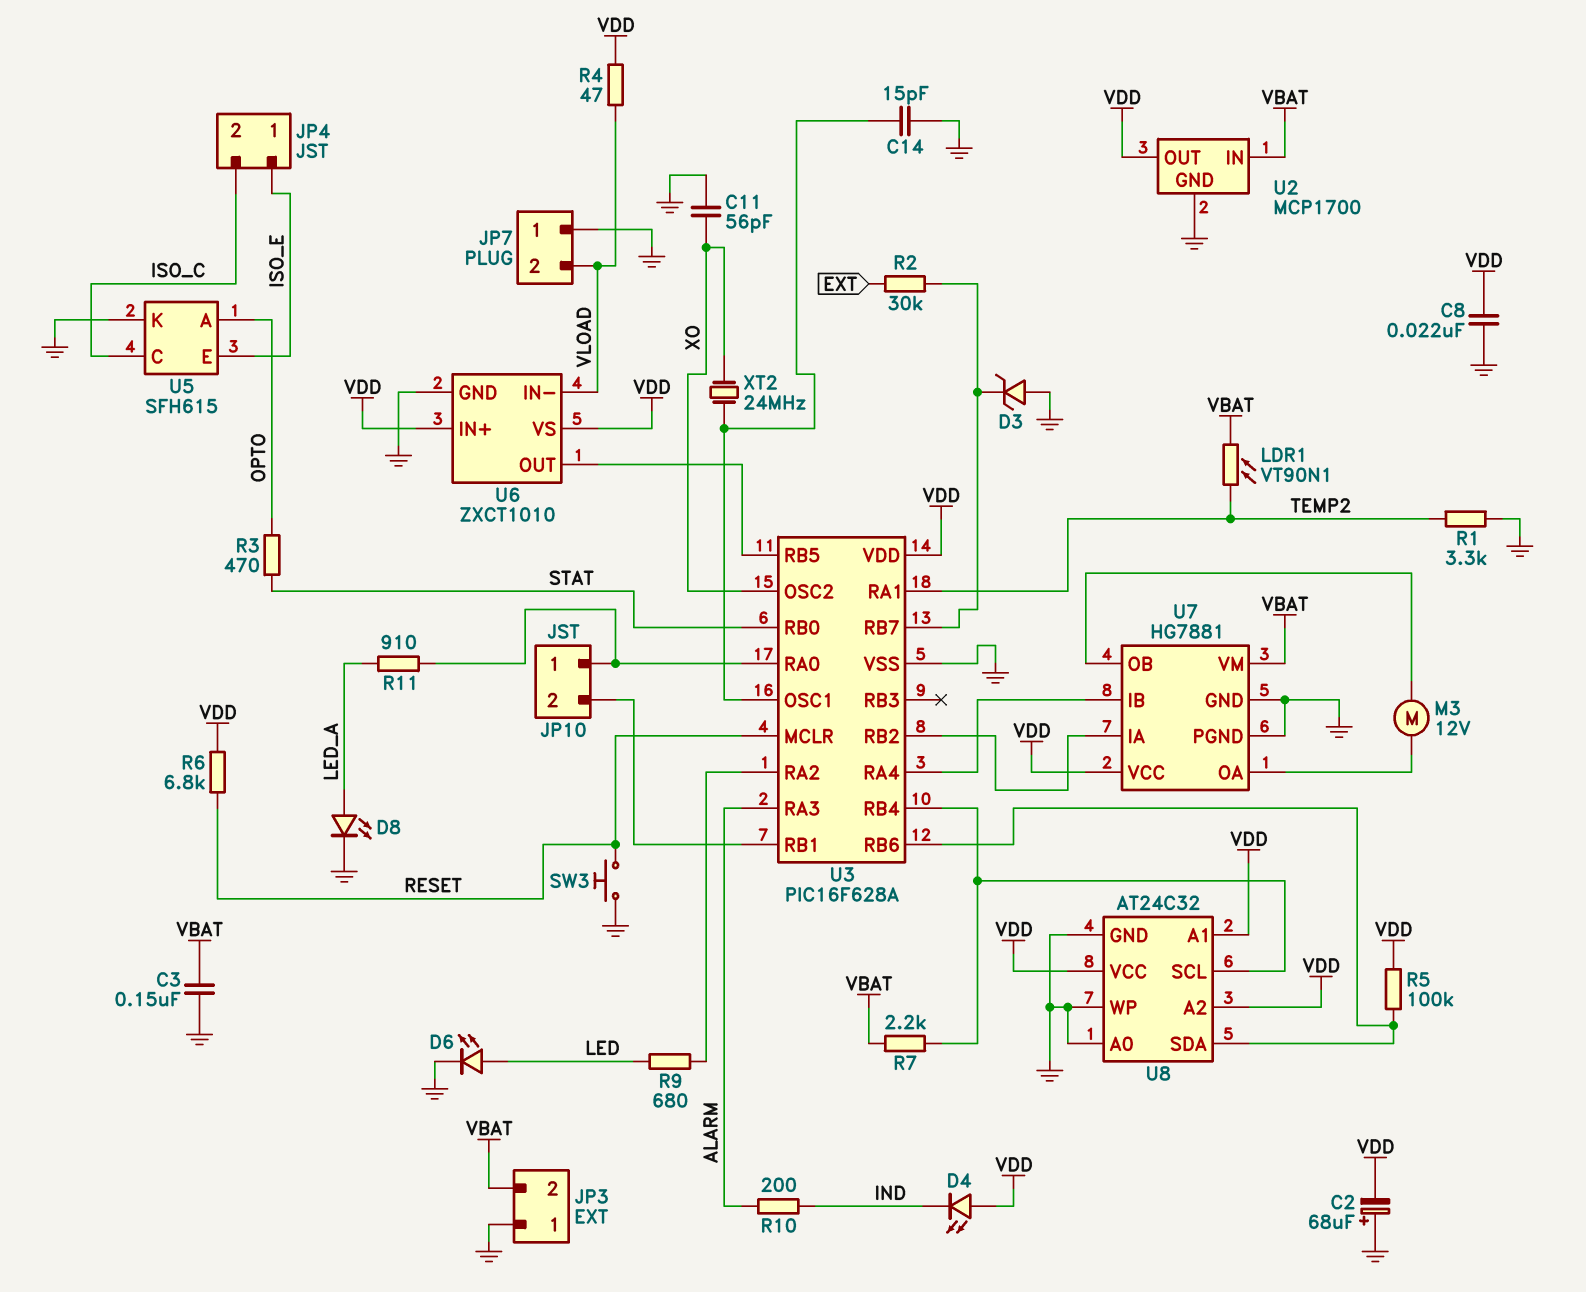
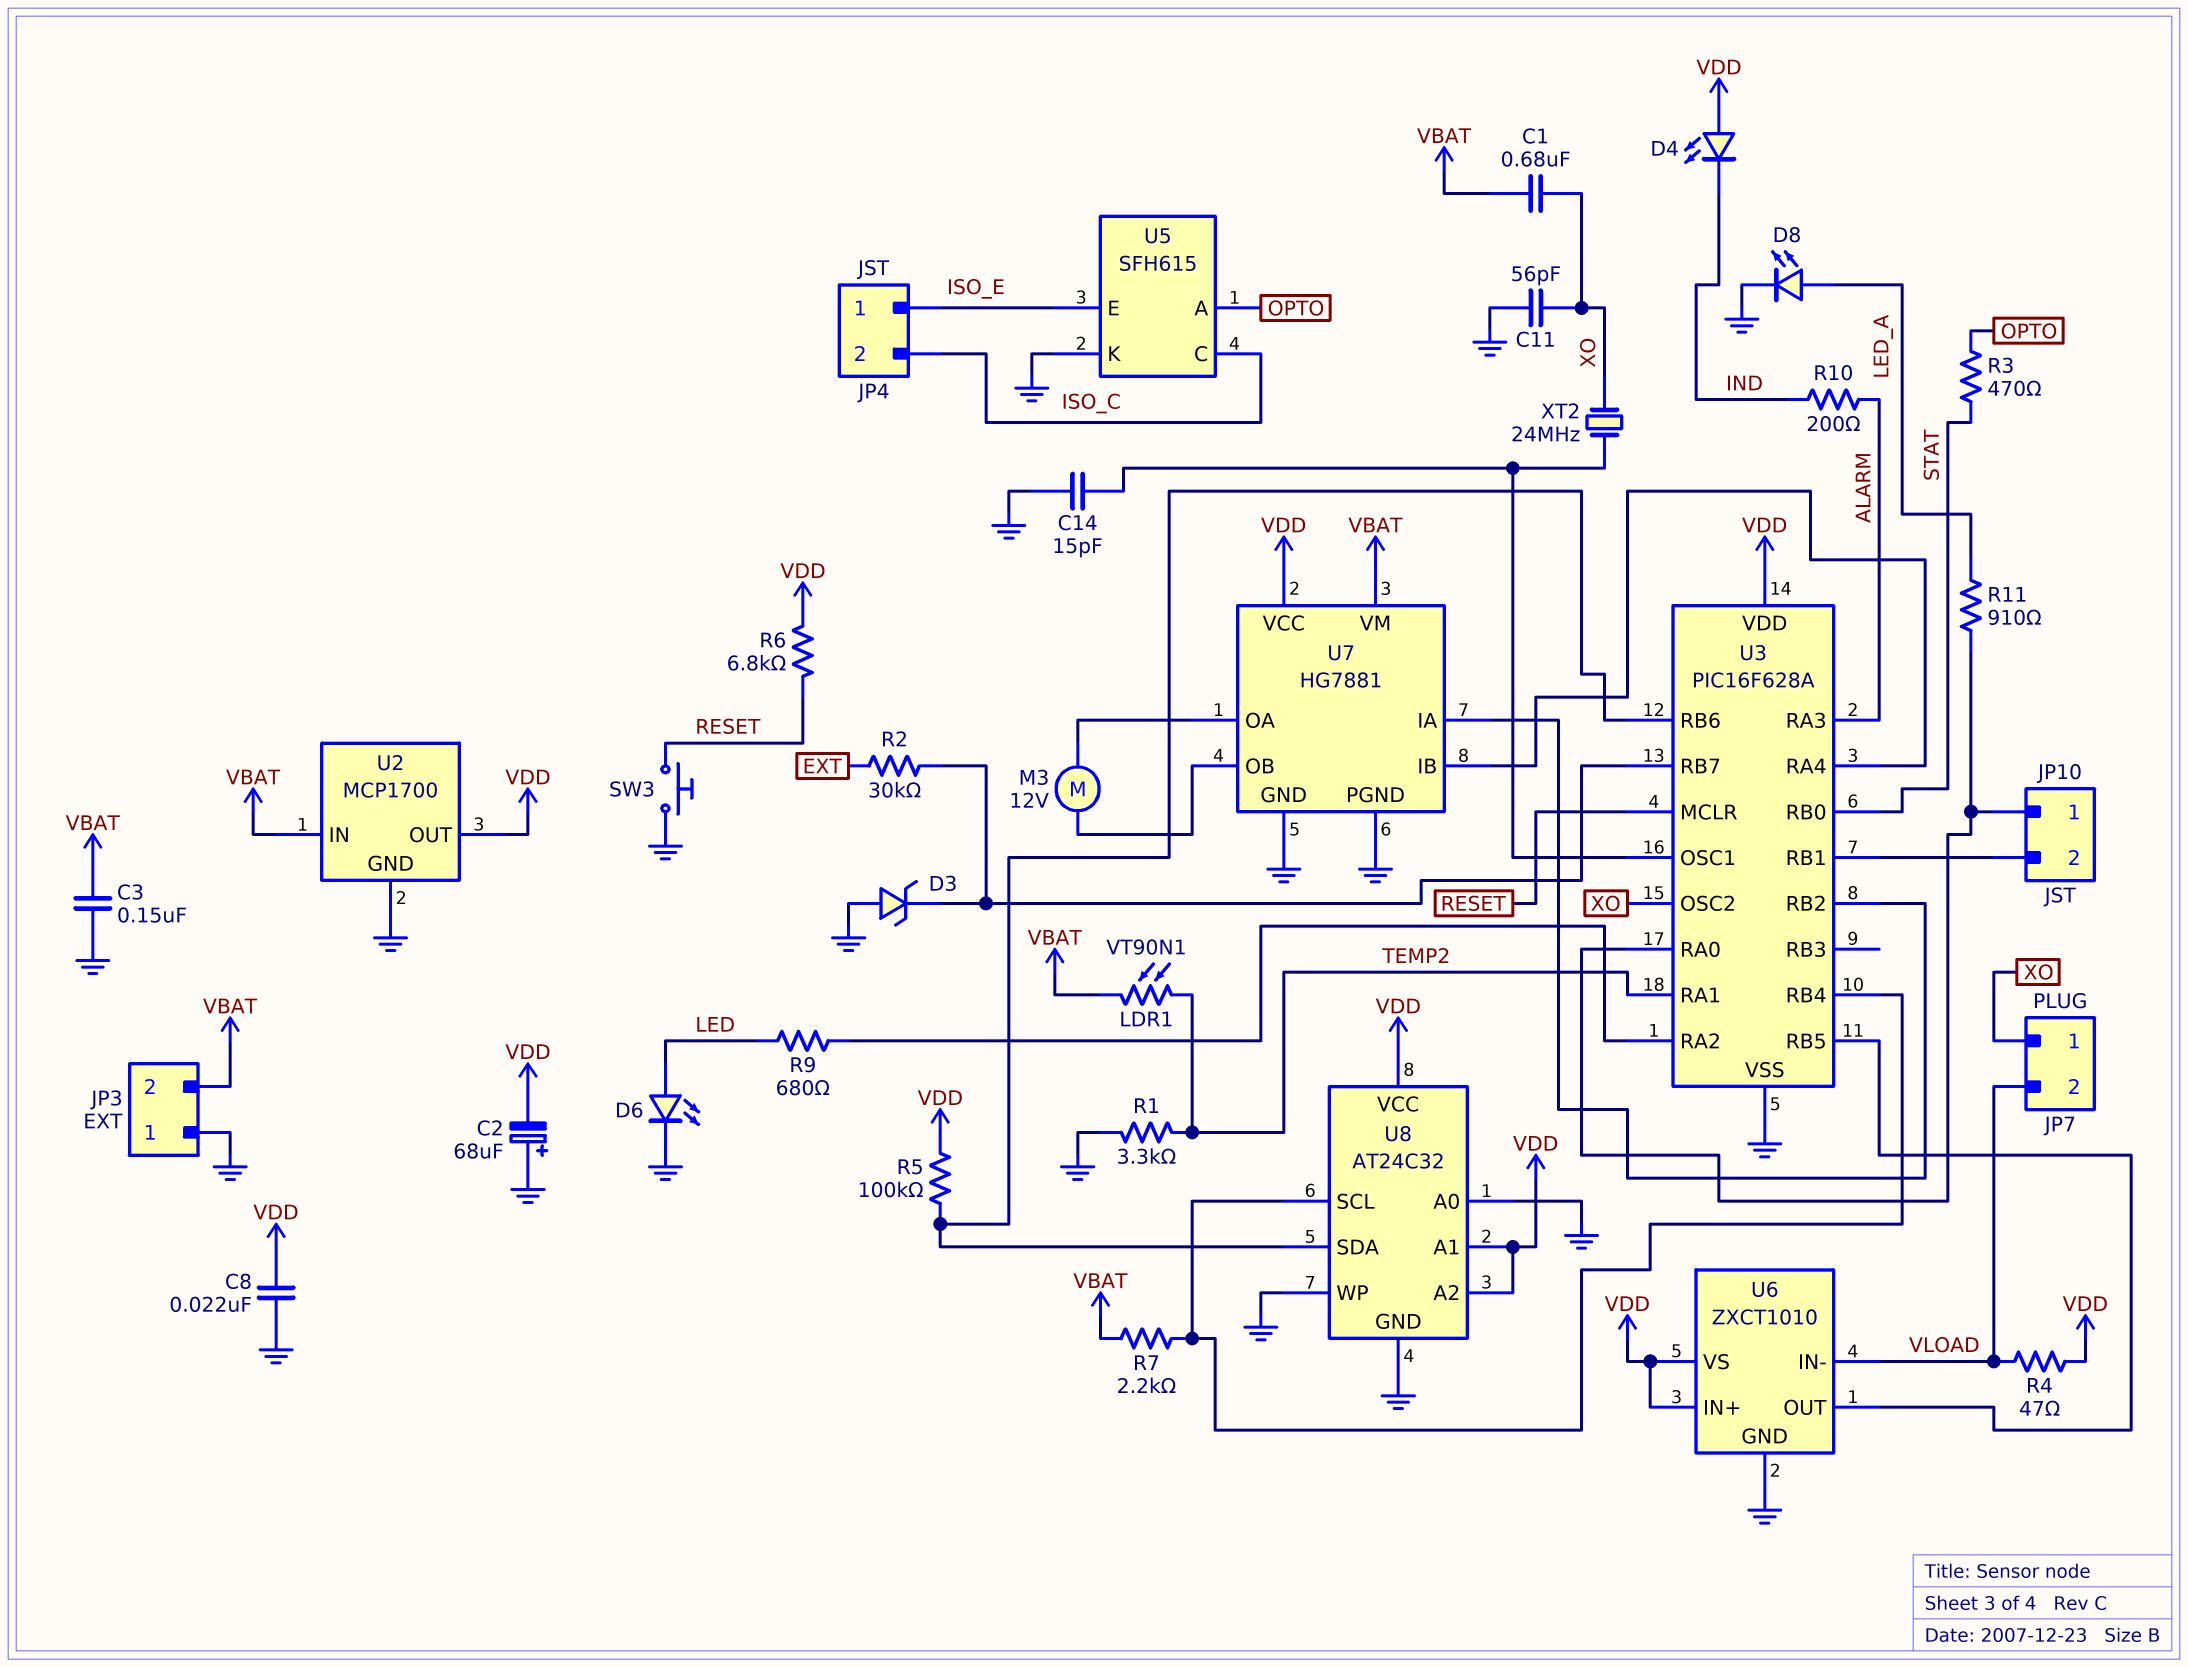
C1: none -> 680nF (VBAT, XO)
JP7 pin 1: GND -> XO

